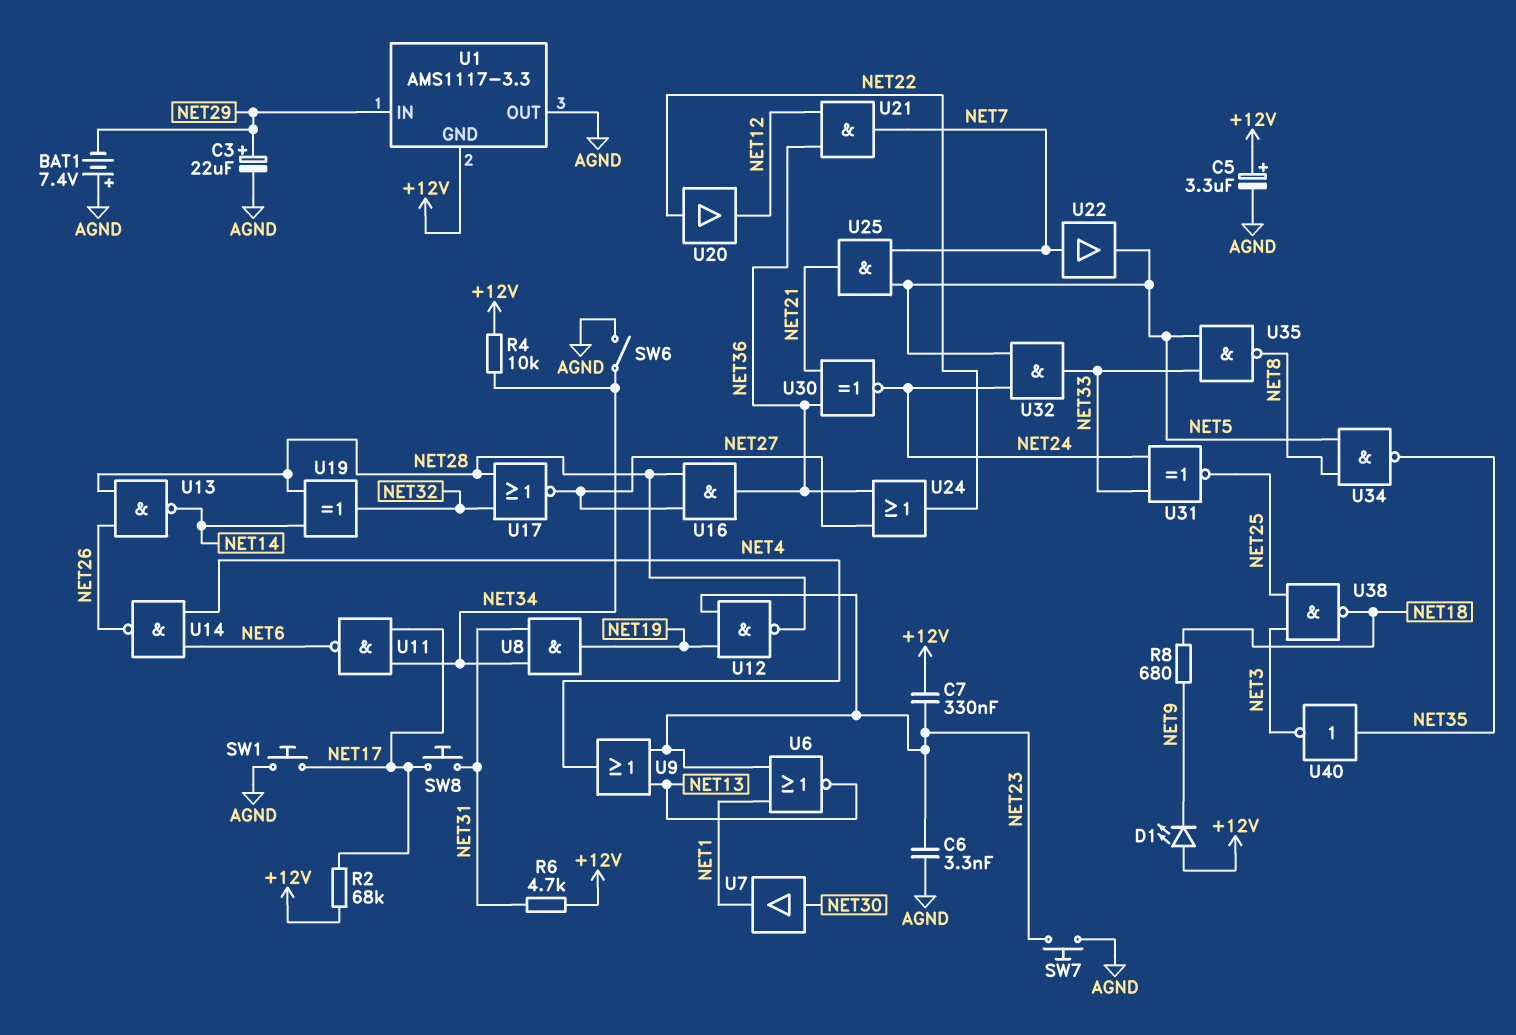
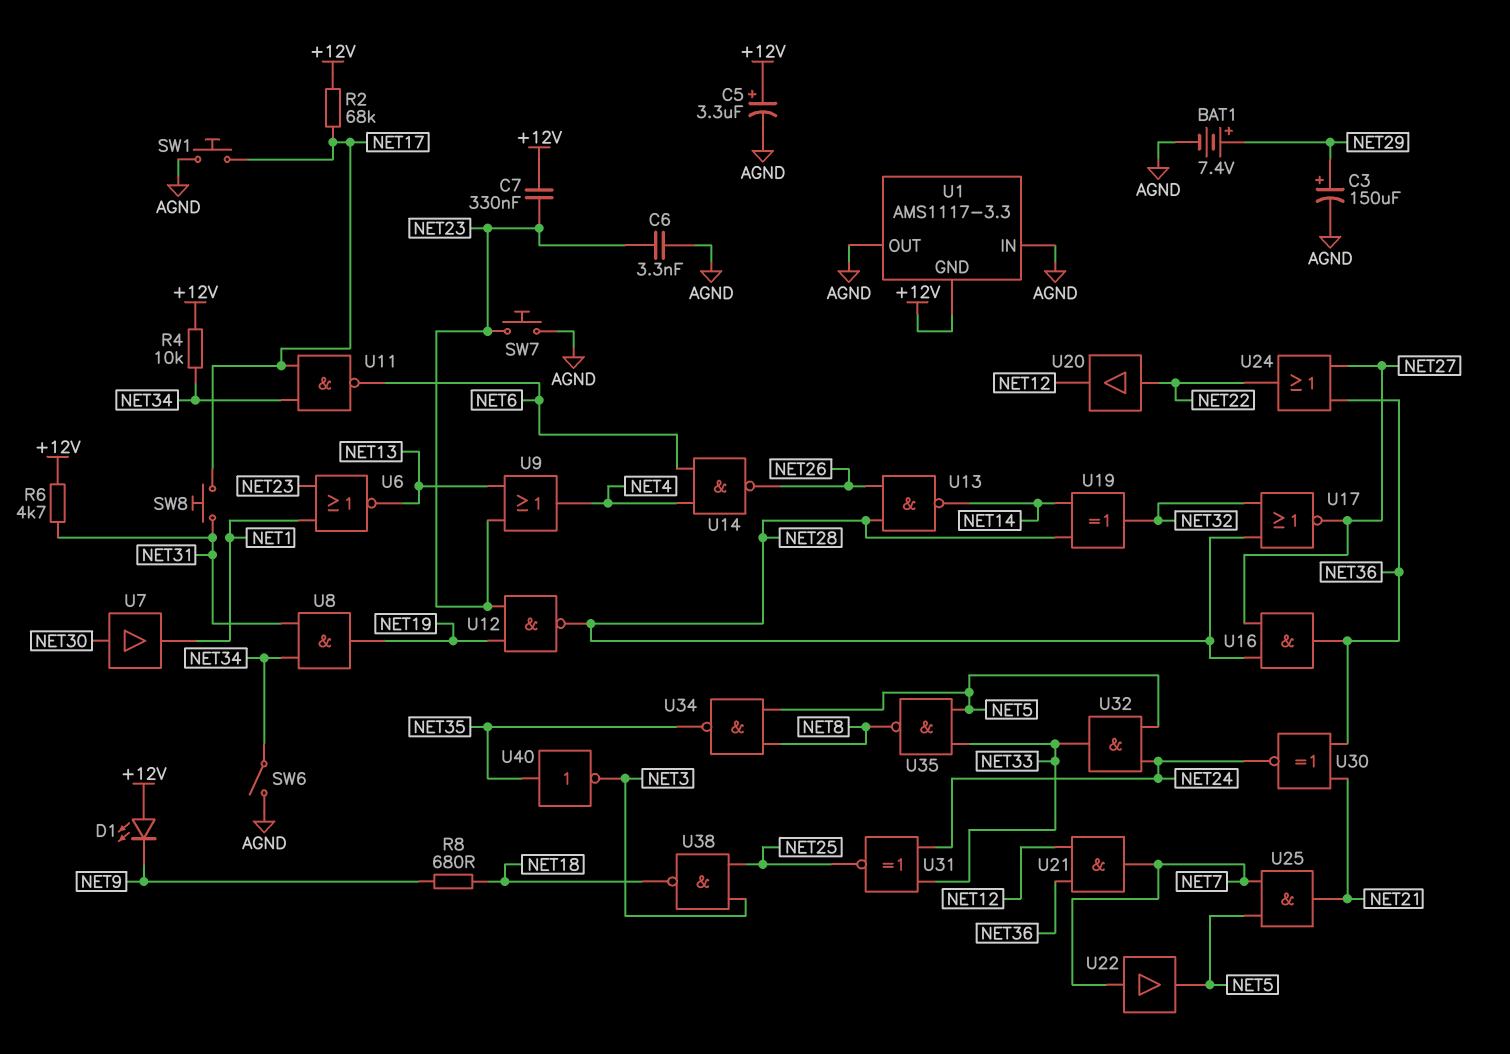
BAT1: 7.4V (plus AGND, minus NET29) -> 7.4V (plus NET29, minus AGND)
C3: 22uF (plus NET29, minus AGND) -> 150uF (plus NET29, minus AGND)
U1 pin IN: NET29 -> AGND

